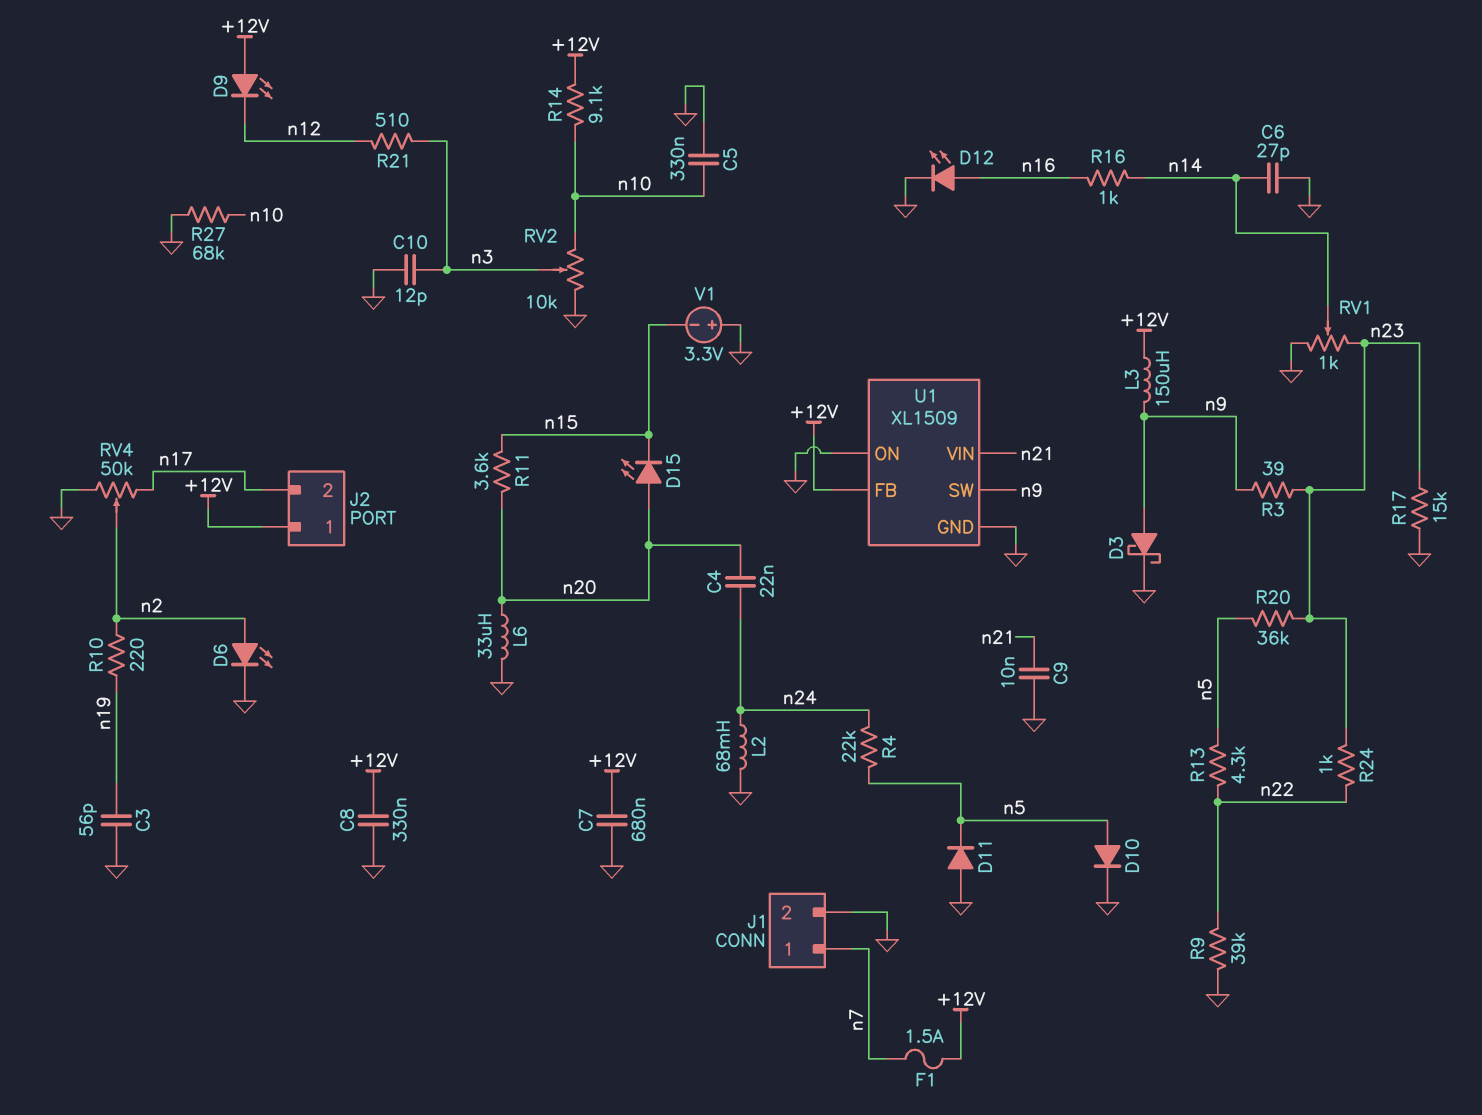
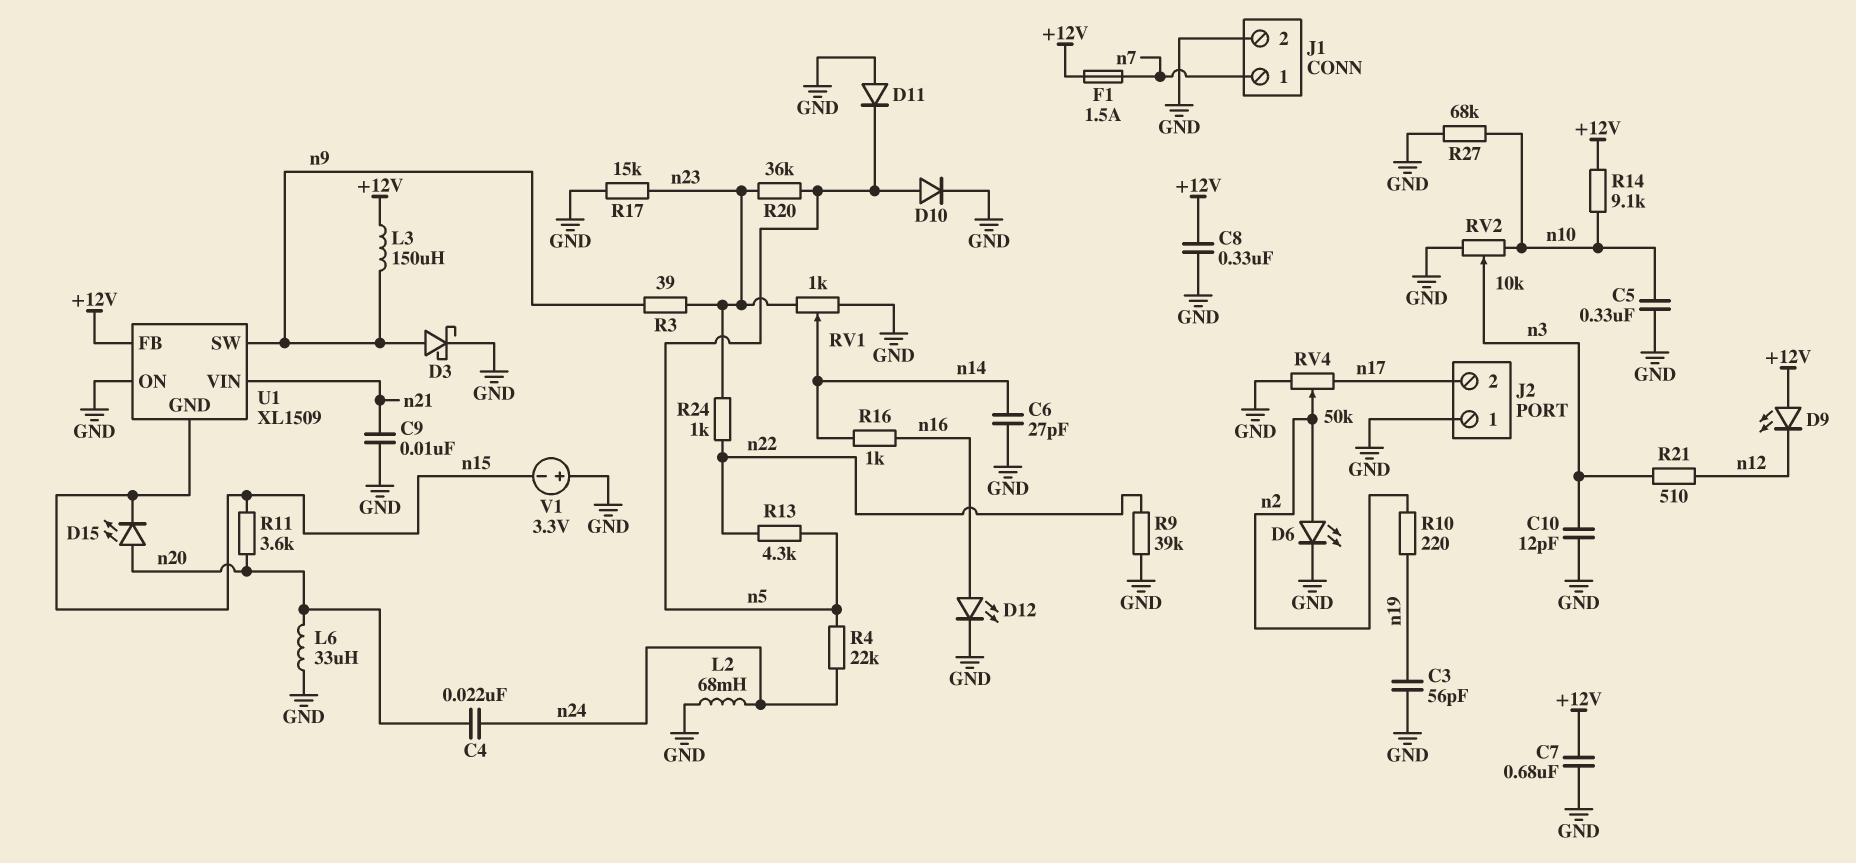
J2 pin 1: +12V -> GND
U1 pin GND: GND -> n15

